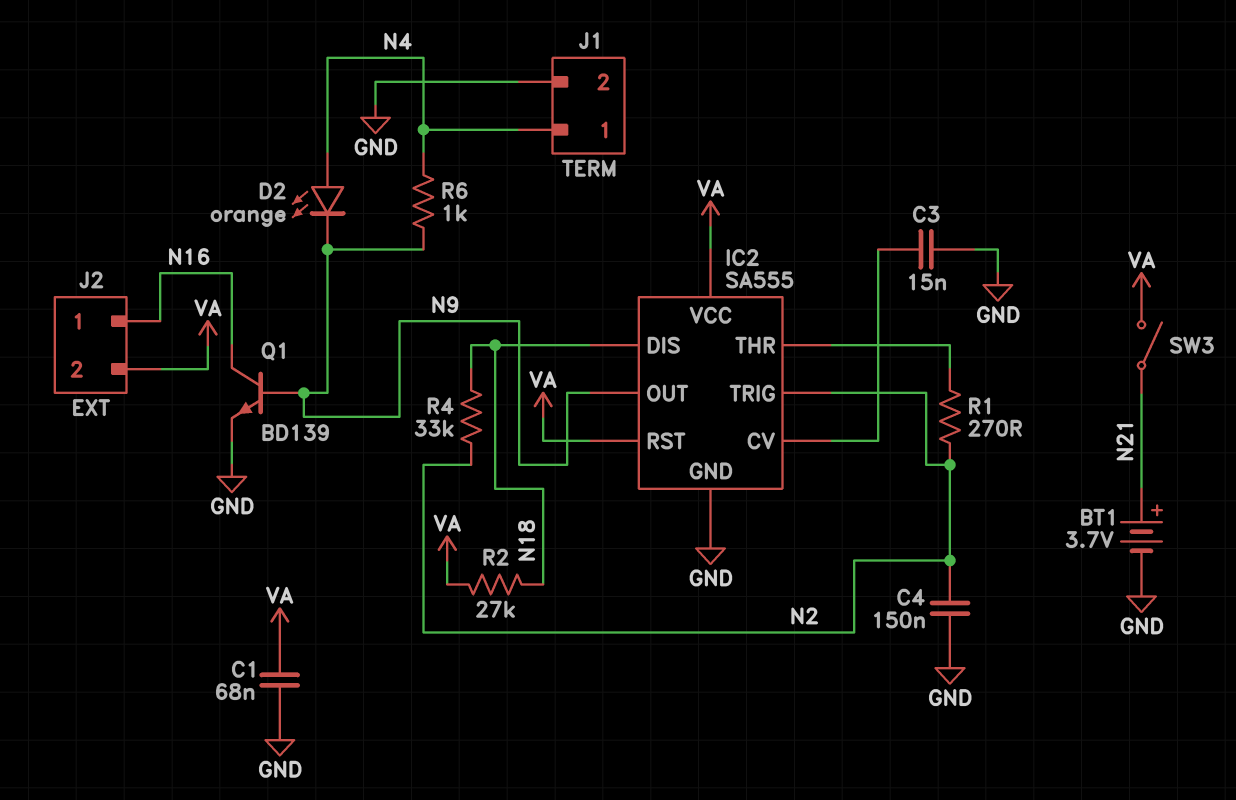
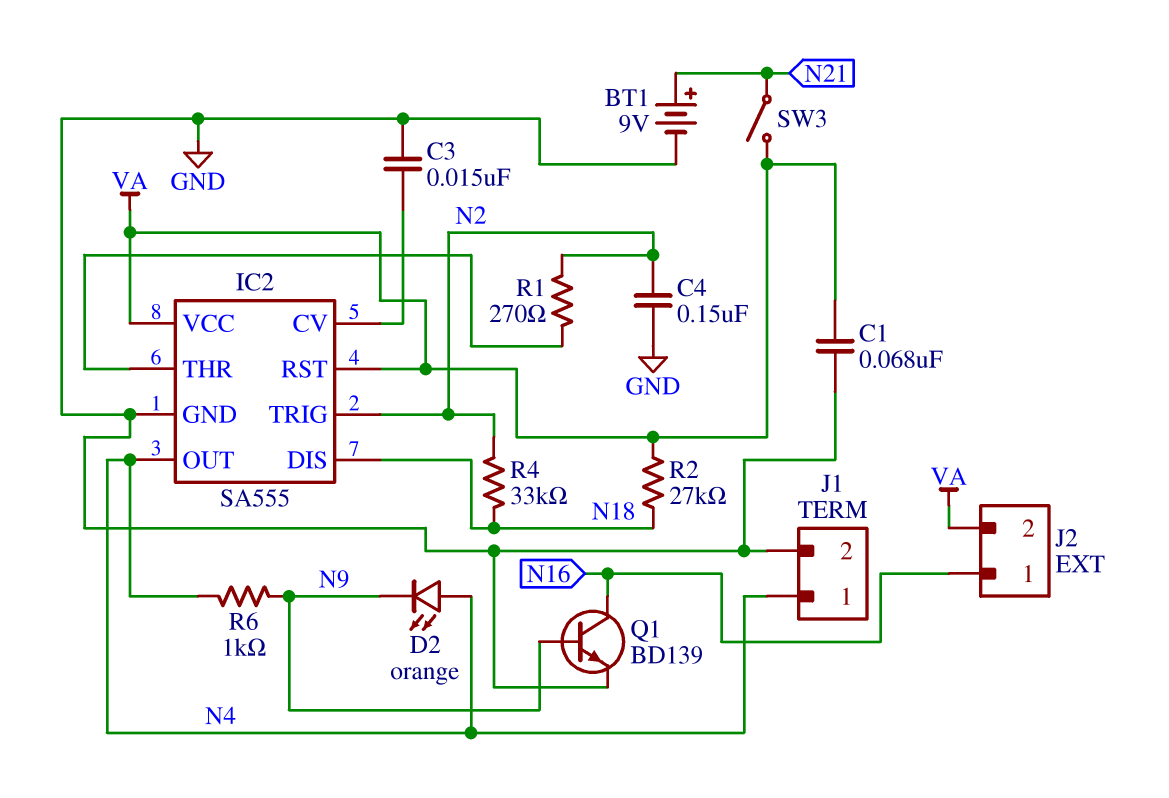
BT1: 3.7V (plus N21, minus GND) -> 9V (plus N21, minus GND)
IC2 pin OUT: N9 -> N4

